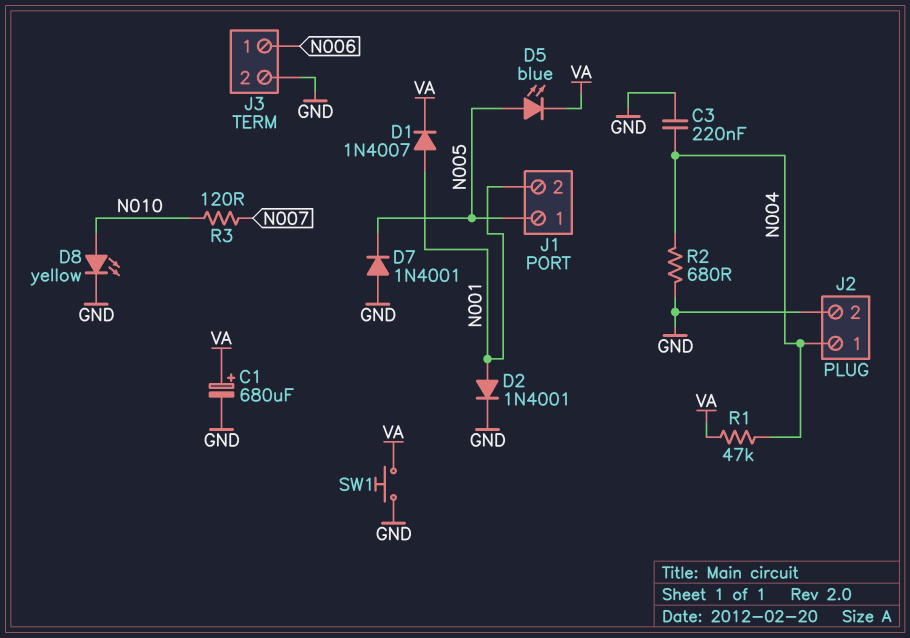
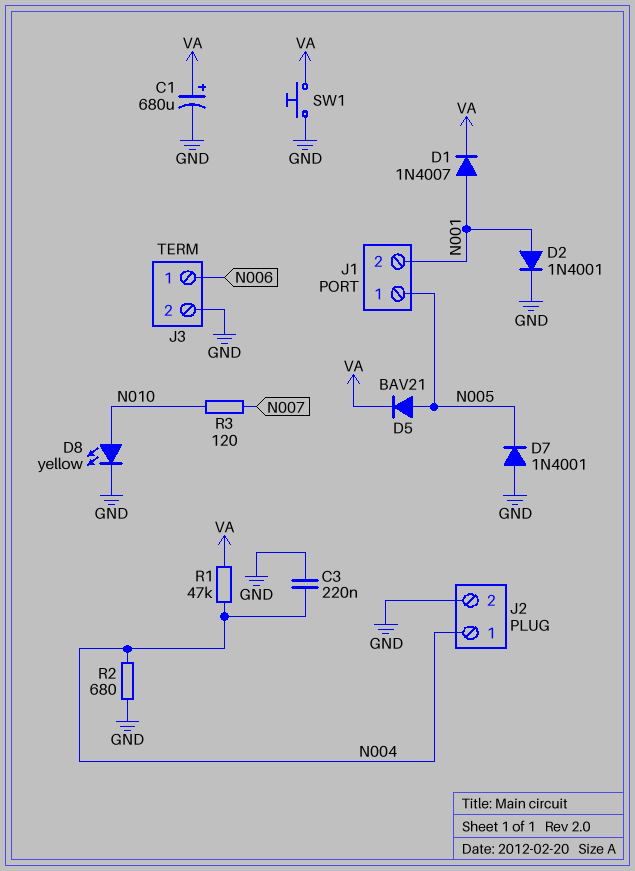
D5: LED blue (A N005, K VA) -> diode BAV21 (A N005, K VA)

